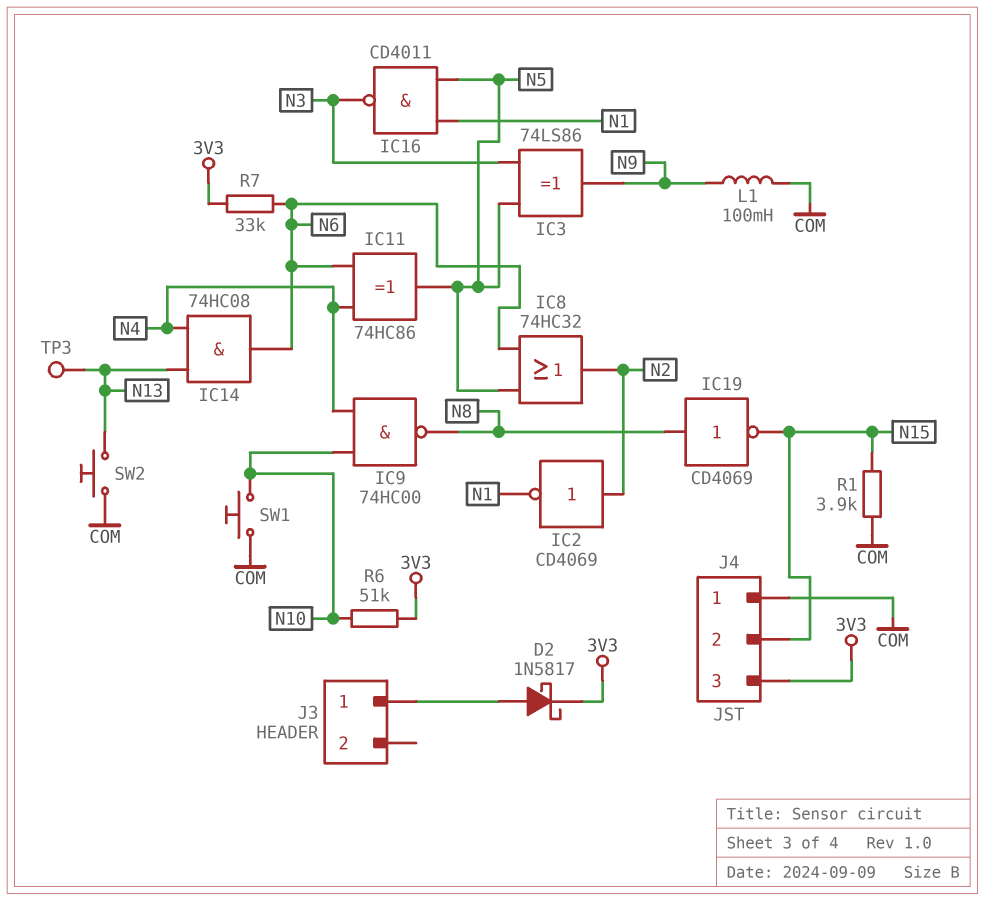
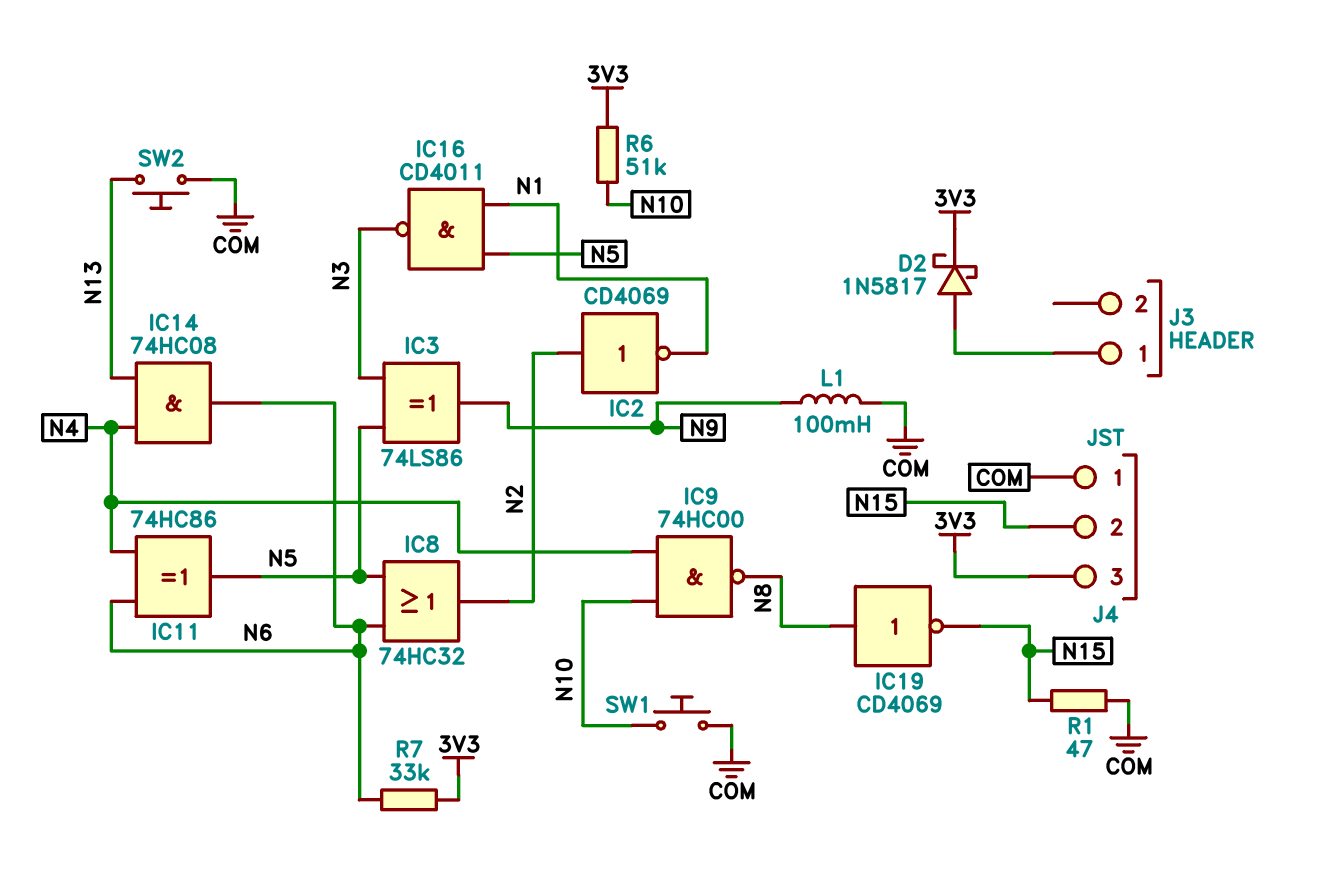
R1: 3.9k (COM, N15) -> 47 (COM, N15)
TP3: test point (N13) -> none

